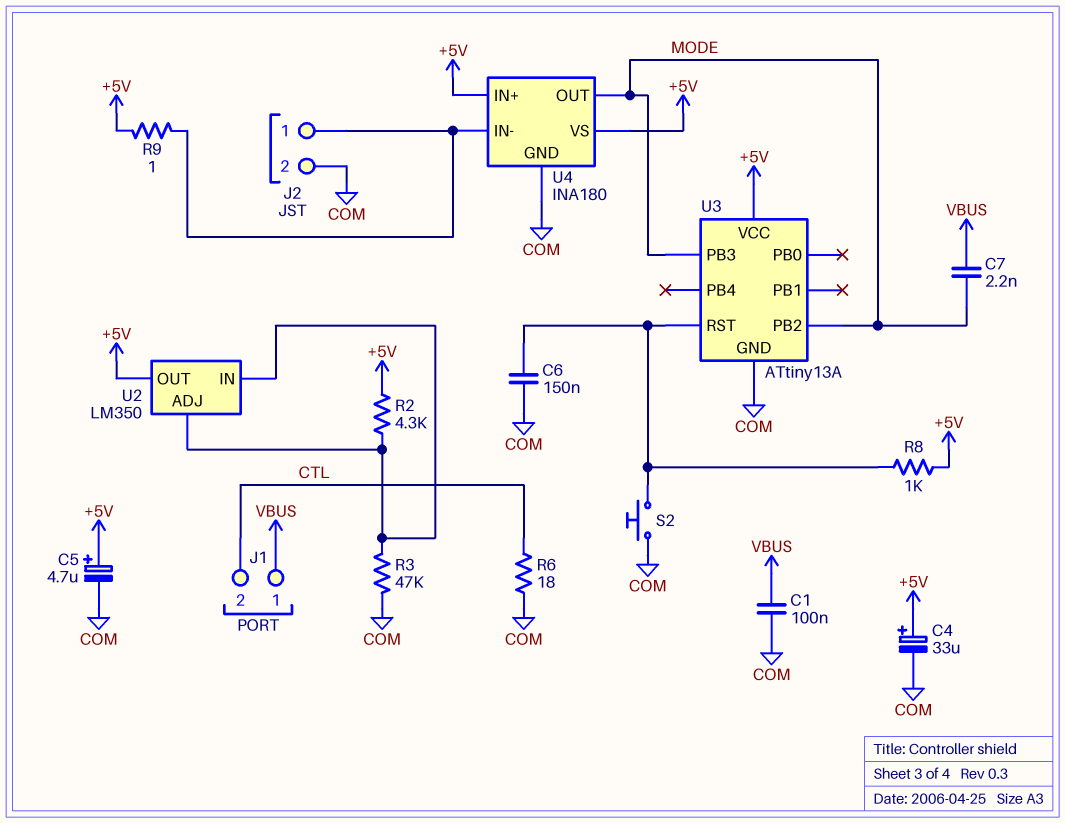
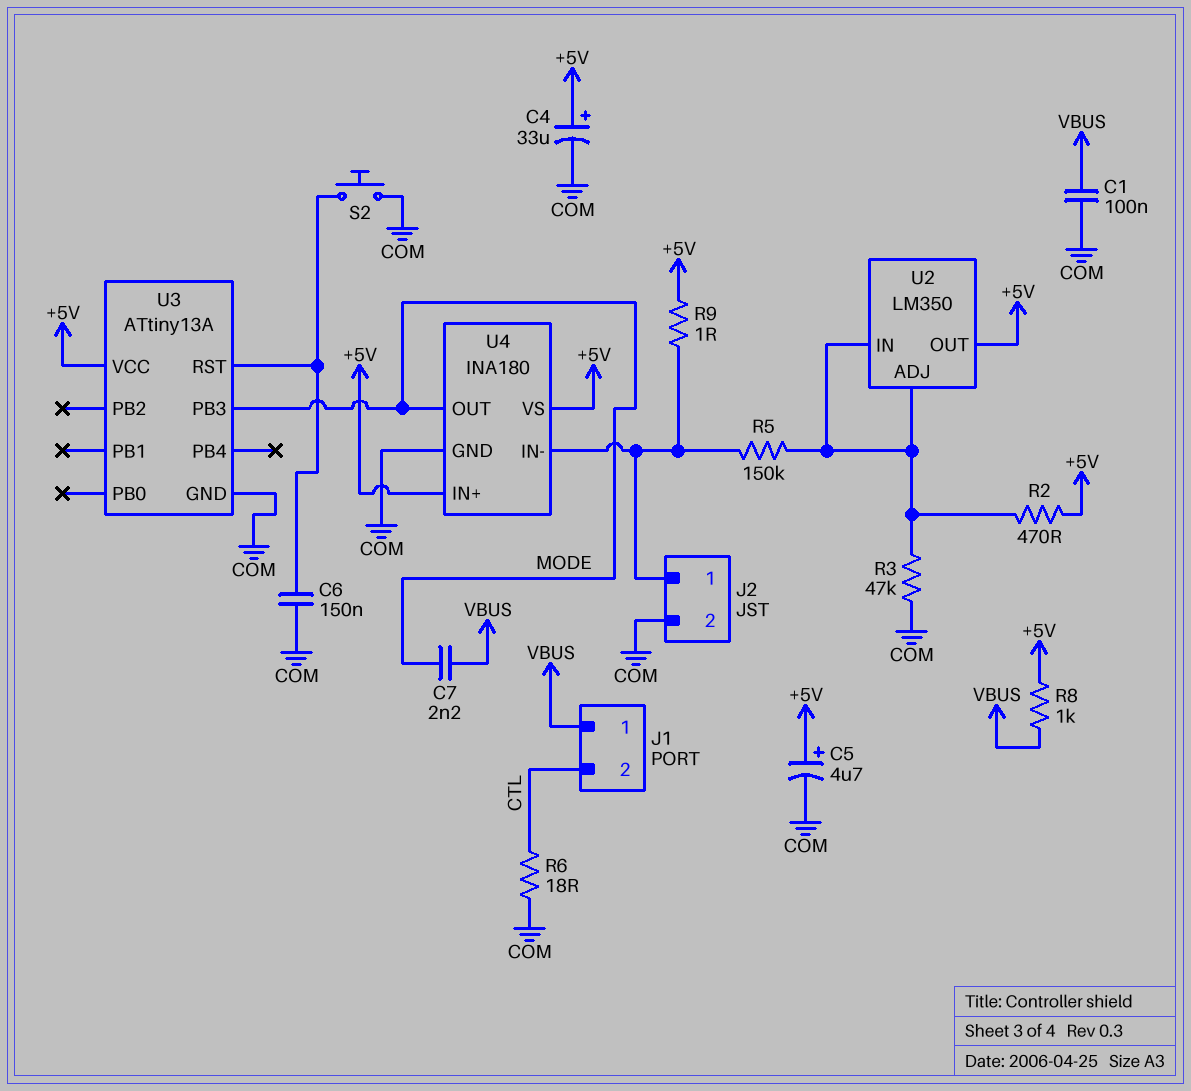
R2: 4.3k (+5V, U2/ADJ) -> 470 (+5V, U2/ADJ)
R5: none -> 150k (J2/1, U2/ADJ)
R8: 1k (+5V, U3/RST) -> 1k (+5V, VBUS)
U3 pin PB2: MODE -> none

